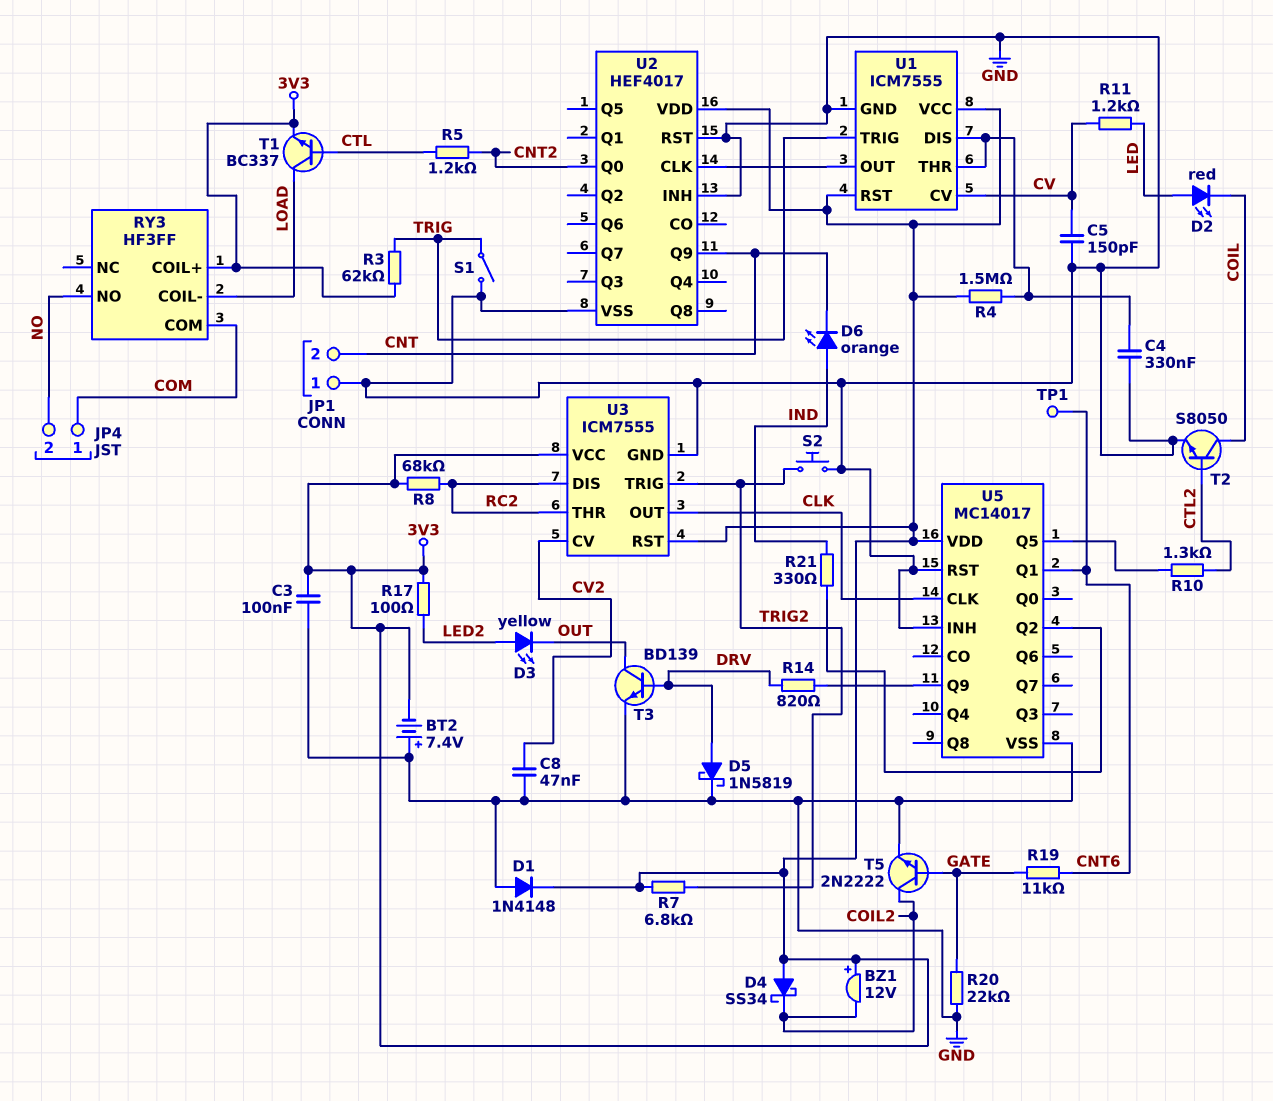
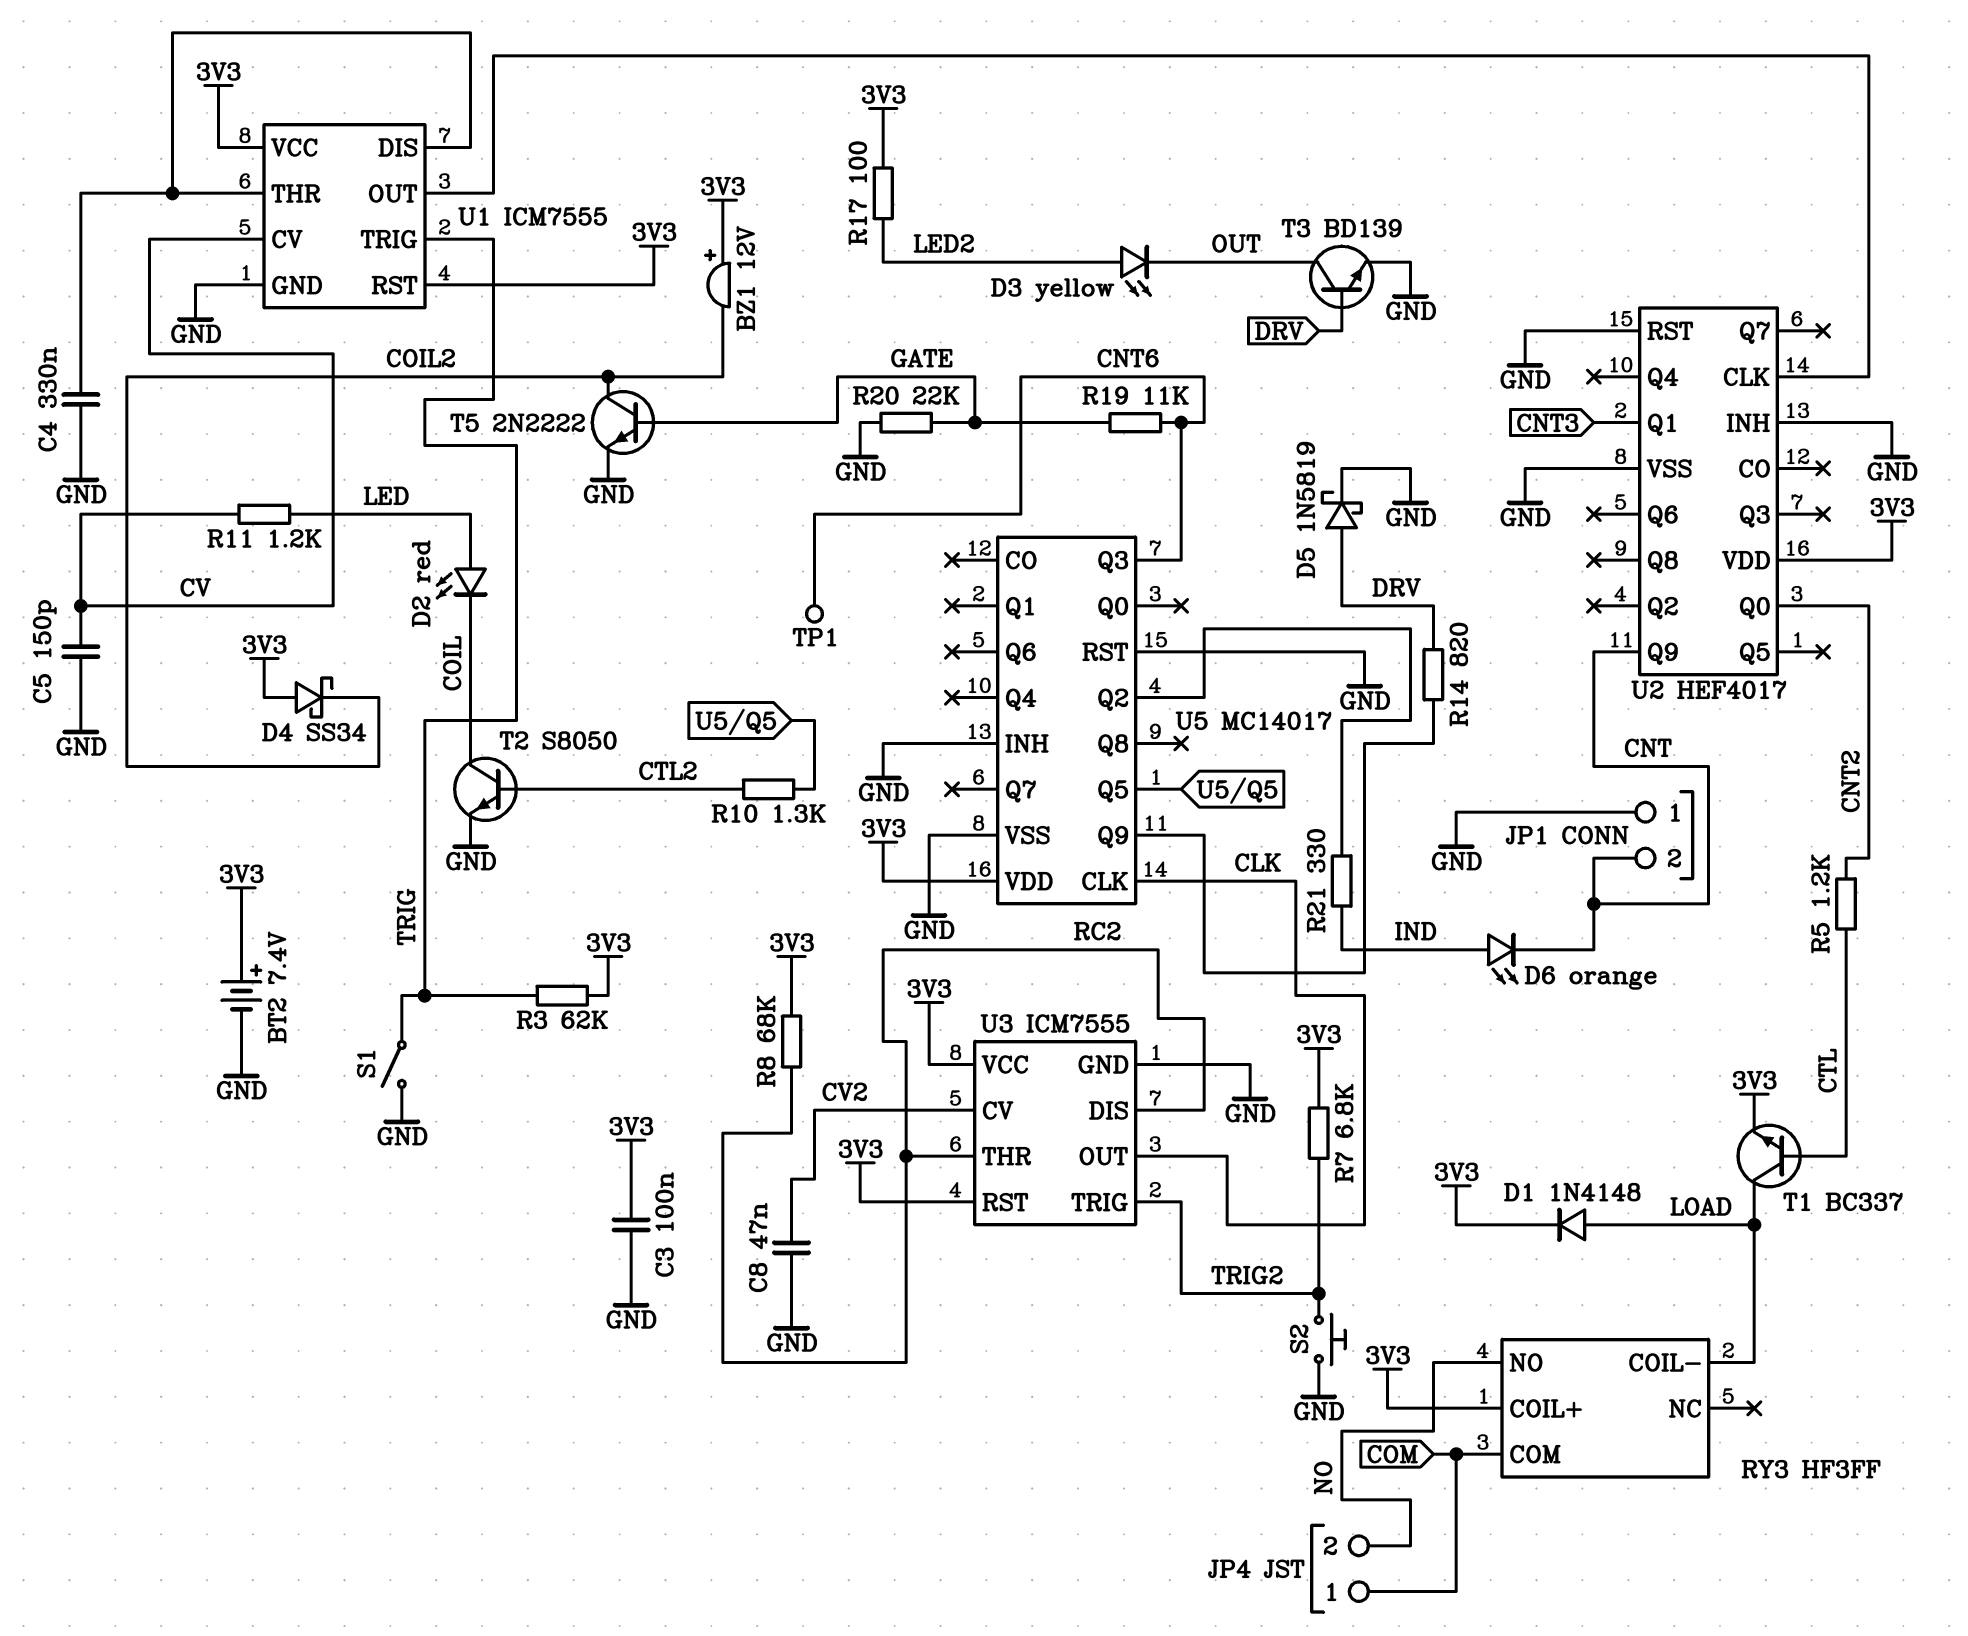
BT2: 7.4V (plus GND, minus 3V3) -> 7.4V (plus 3V3, minus GND)
D1: diode 1N4148 (A GND, K 3V3) -> diode 1N4148 (A LOAD, K 3V3)
R4: 1.5M (3V3, U1/DIS) -> none
U2 pin Q1: none -> CNT3
U5 pin Q1: CNT6 -> none
U5 pin Q3: none -> CNT6

